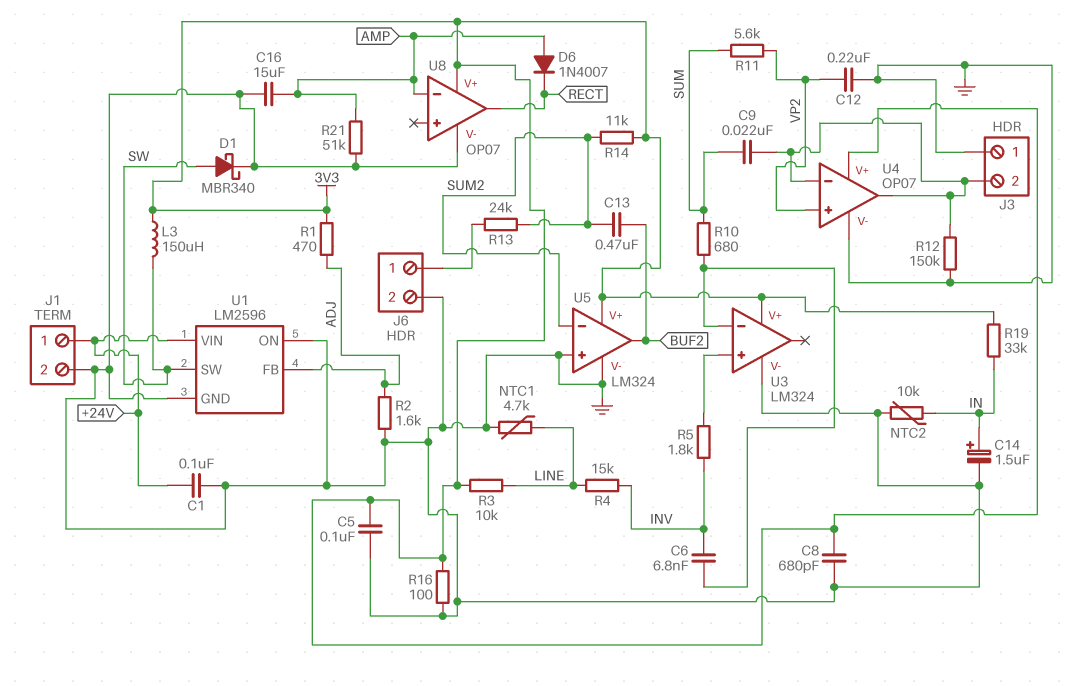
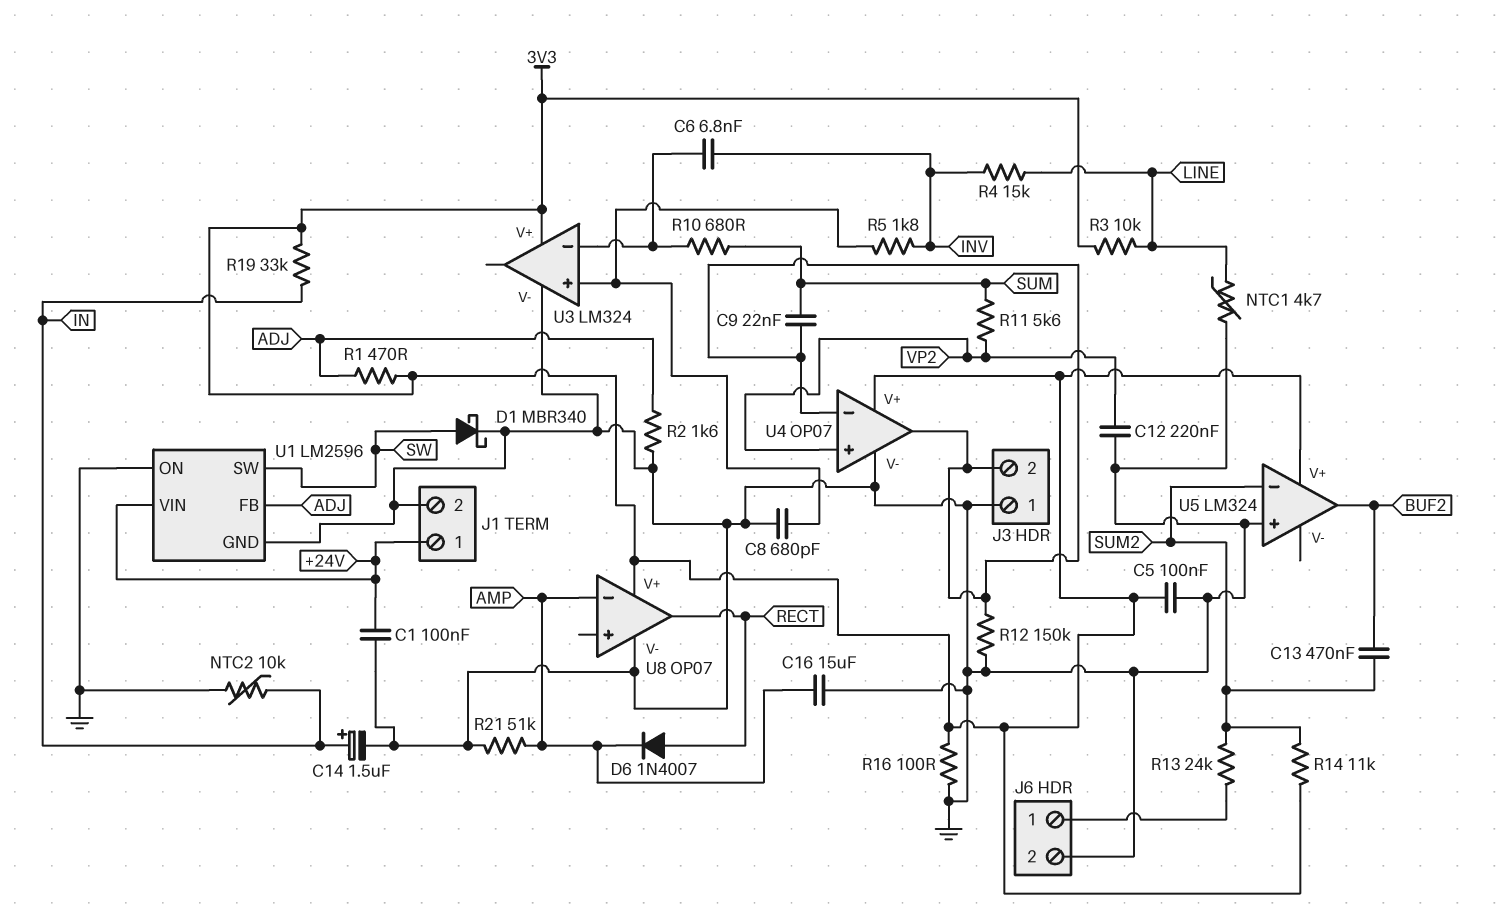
C8: 680pF (3V3, GND) -> 680pF (GND, U3/in+)
D6: diode 1N4007 (A AMP, K RECT) -> diode 1N4007 (A RECT, K AMP)
L3: 150uH (3V3, SW) -> none
U5 pin V-: GND -> none

